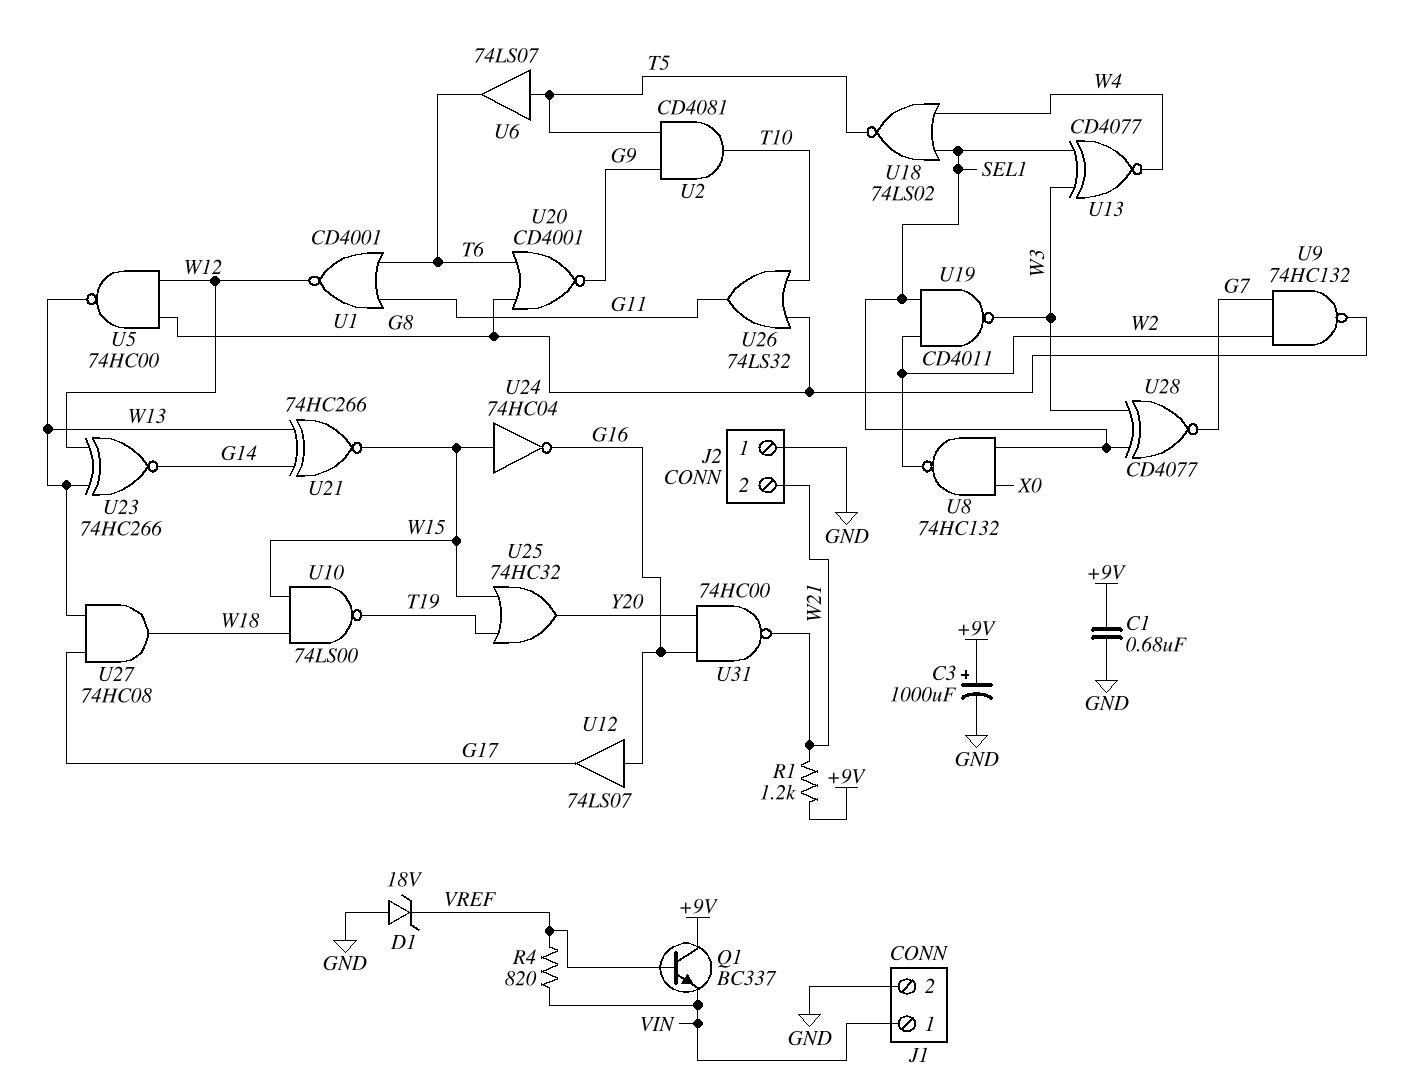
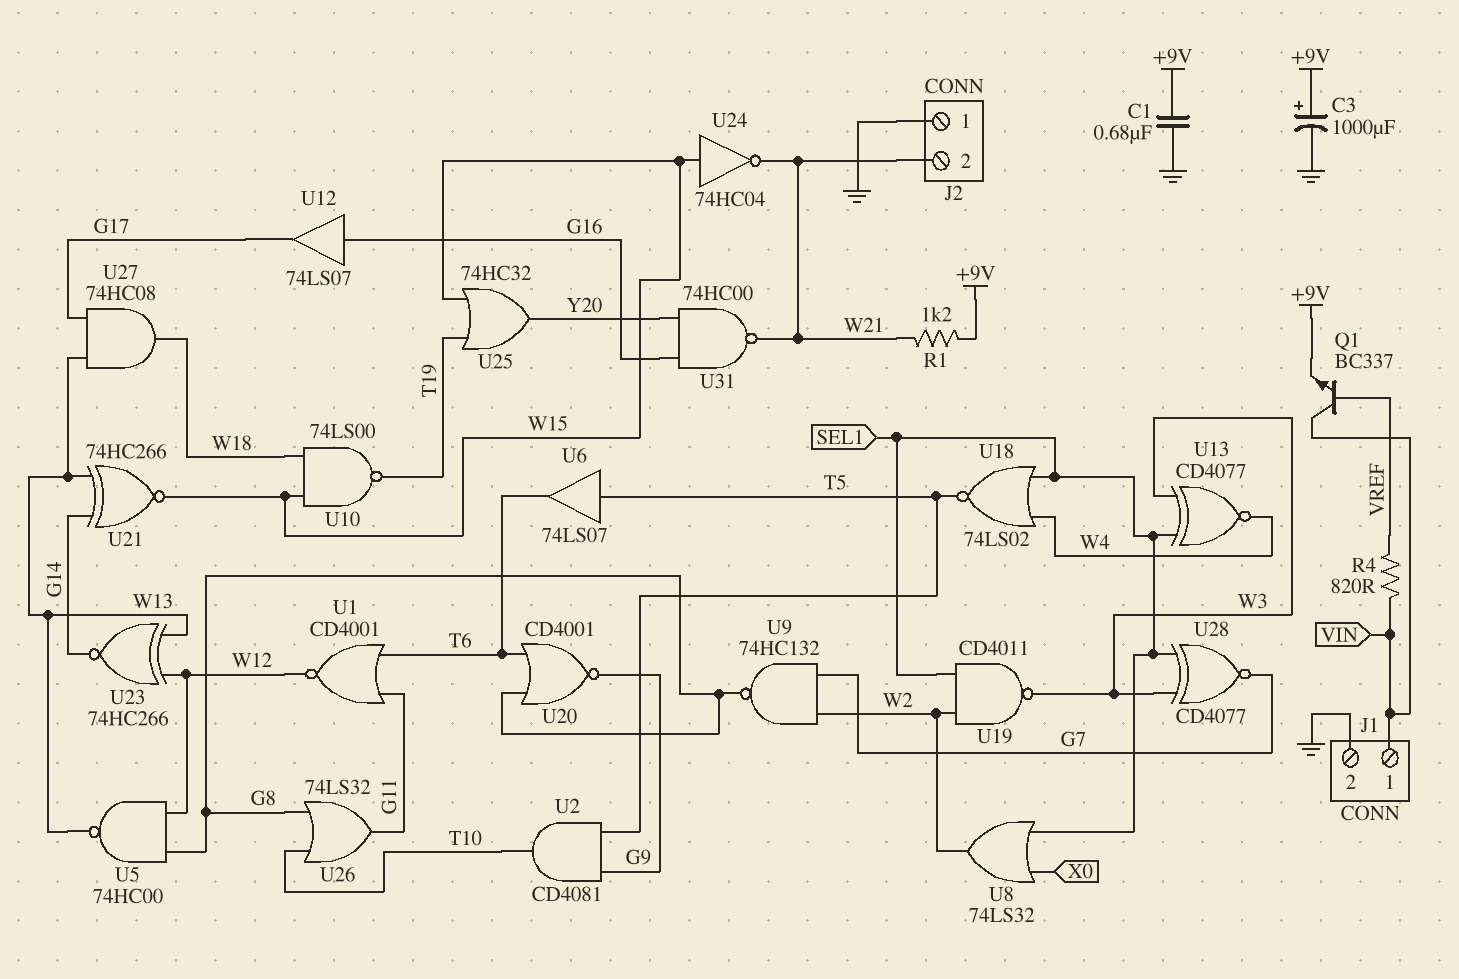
D1: zener 18V (A GND, K VREF) -> none
Q1: NPN BC337 (B VREF, C +9V, E VIN) -> NPN BC337 (B VREF, C VIN, E +9V)
U8: NAND 74HC132 (in SEL1, in X0, out W2) -> OR 74LS32 (in SEL1, in X0, out W2)
U24: NOT 74HC04 (in W15, out G16) -> NOT 74HC04 (in W15, out W21)

